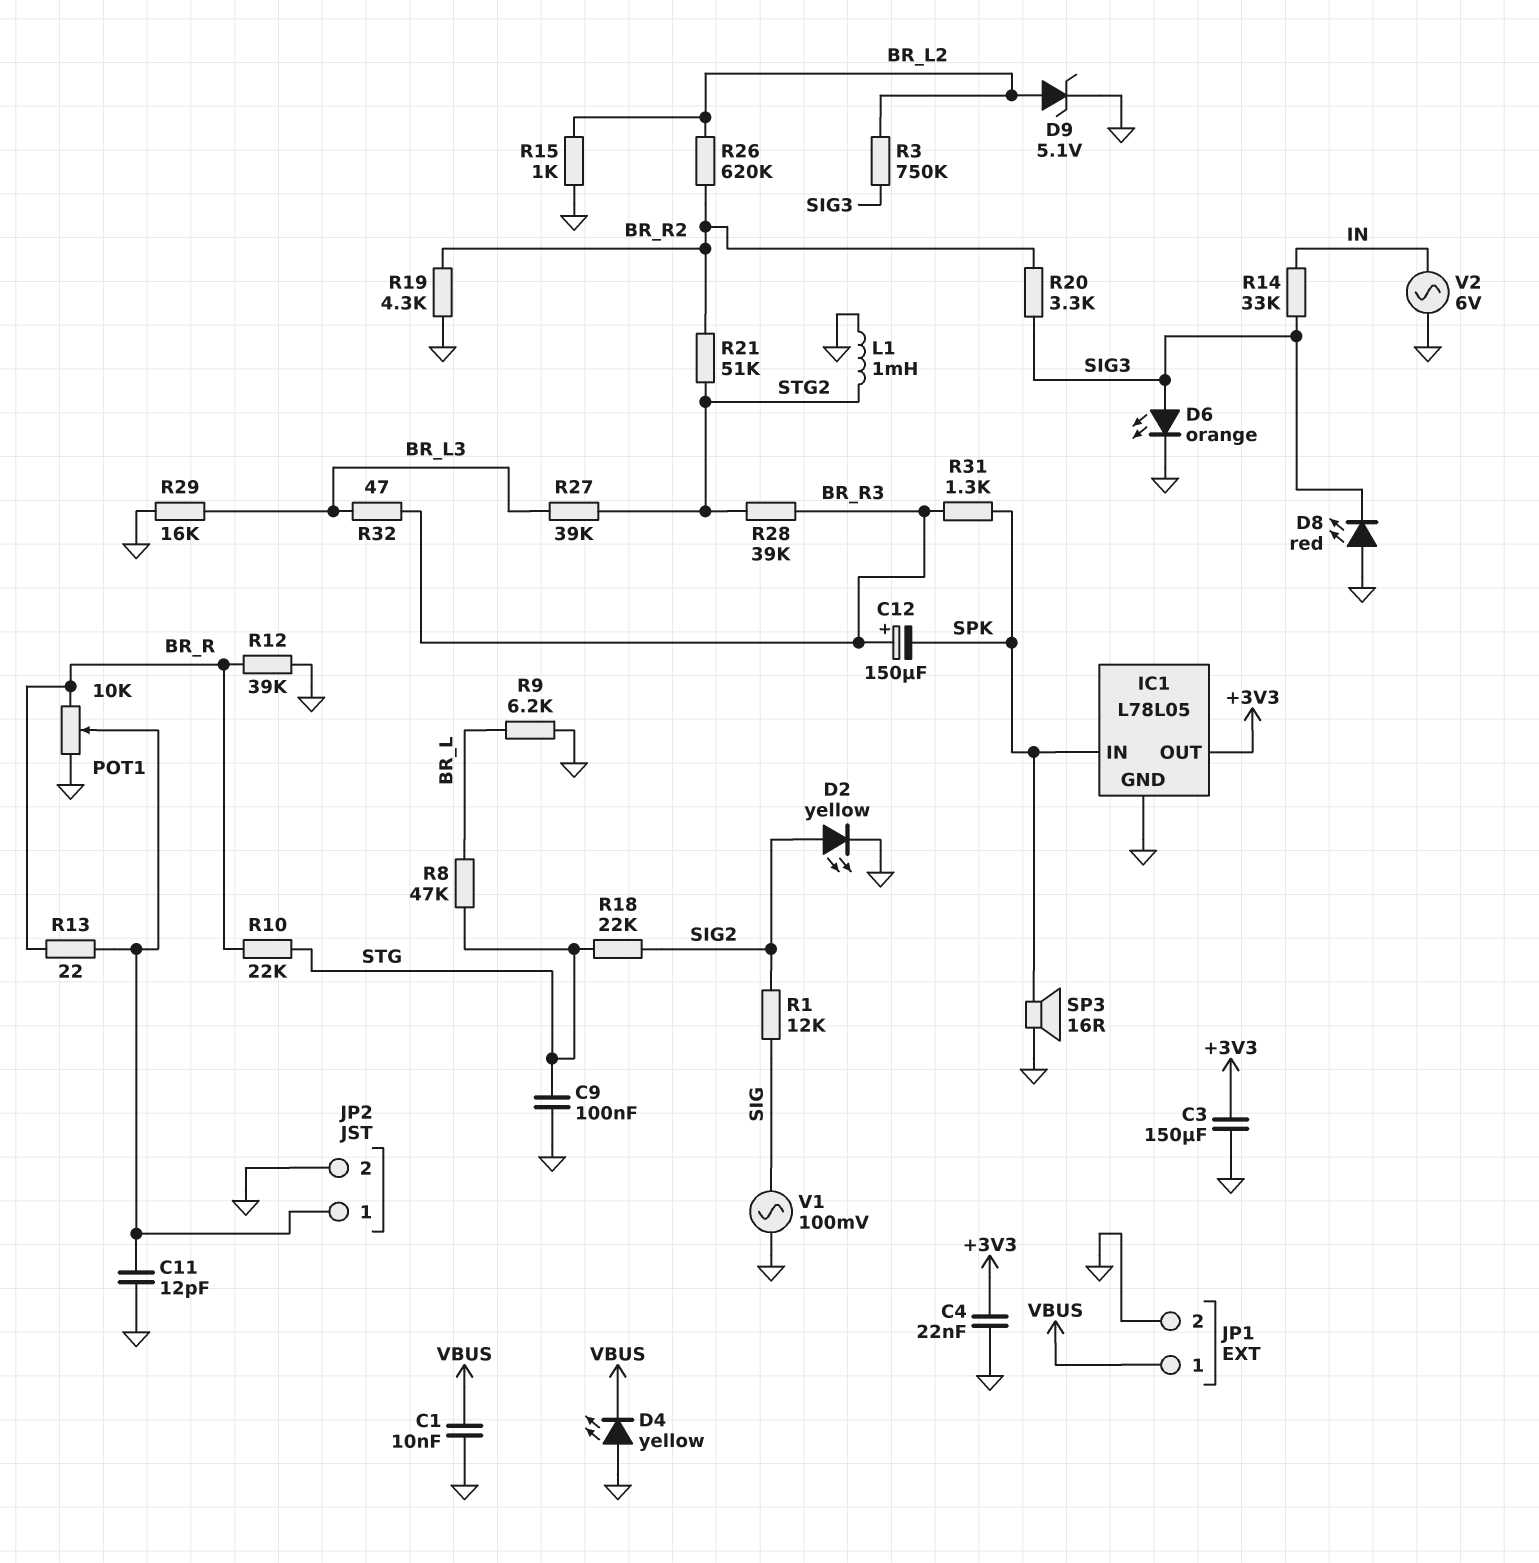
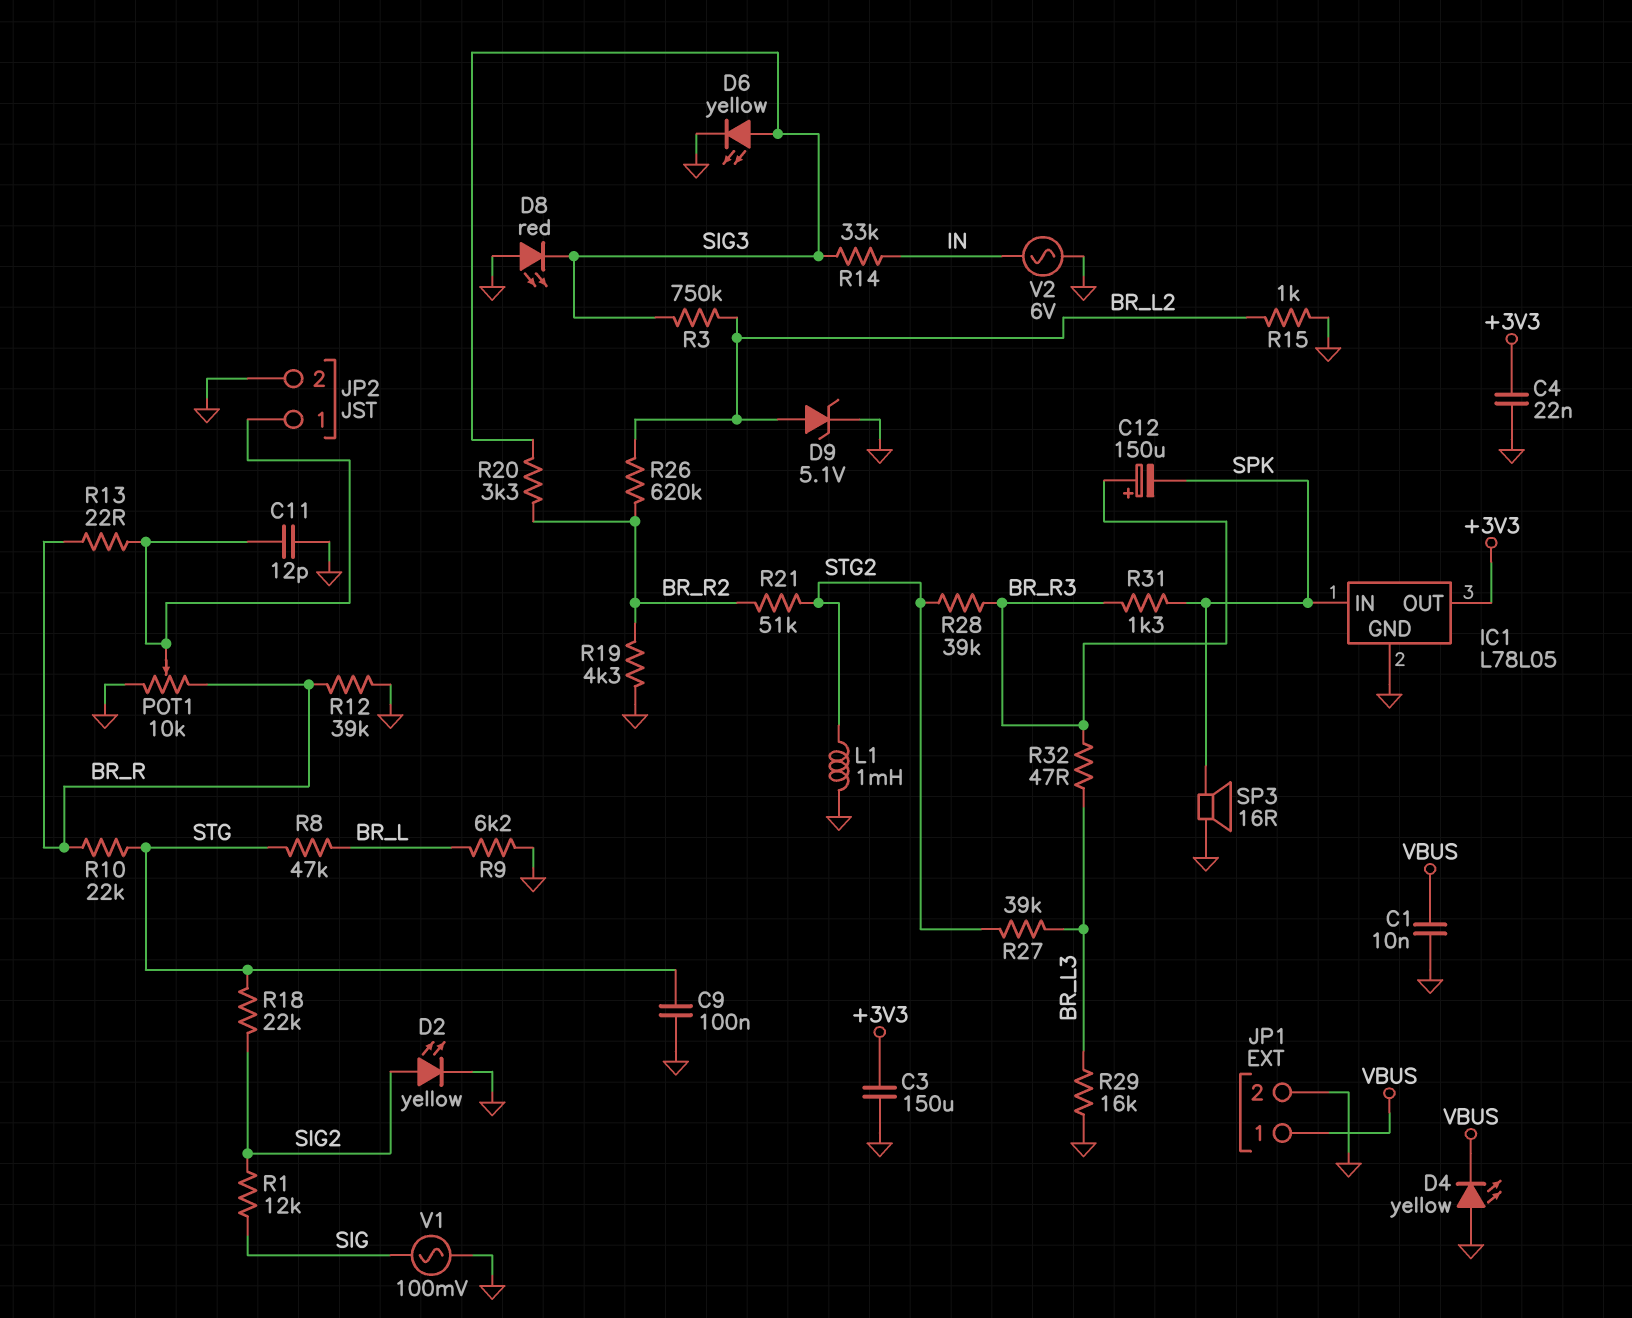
D6: LED orange (A SIG3, K GND) -> LED yellow (A SIG3, K GND)

